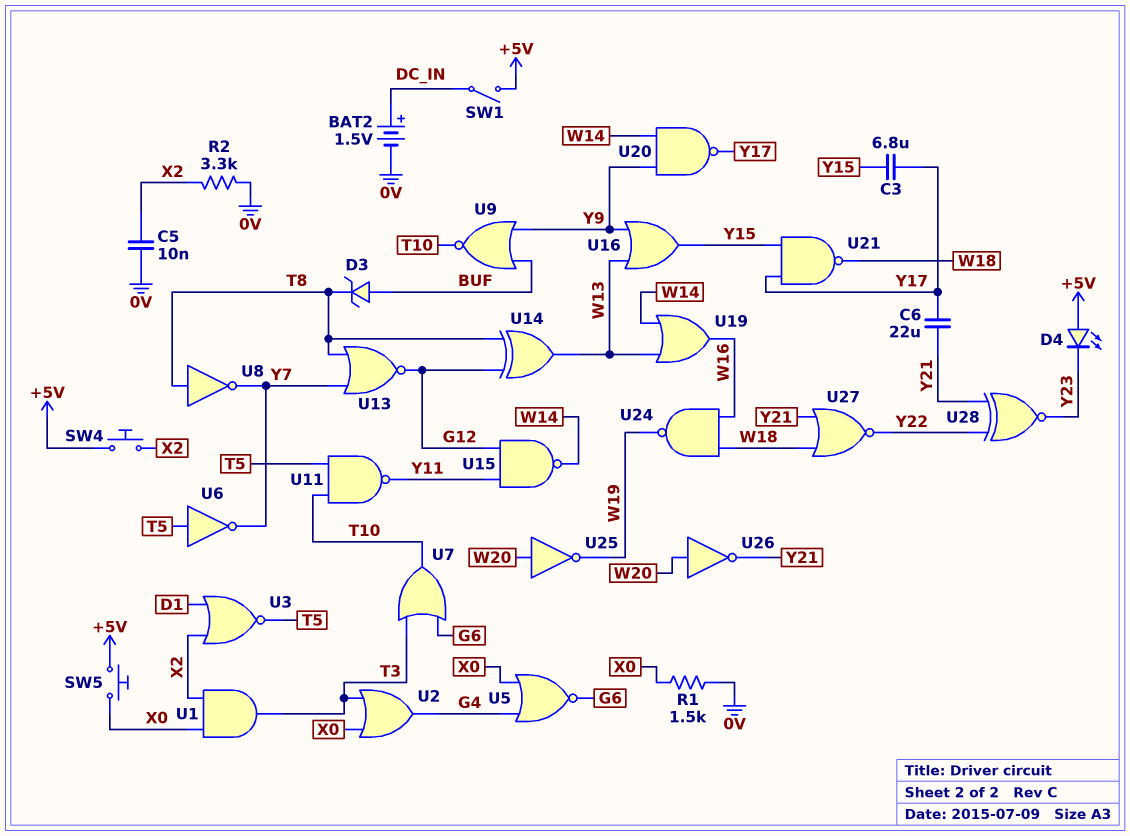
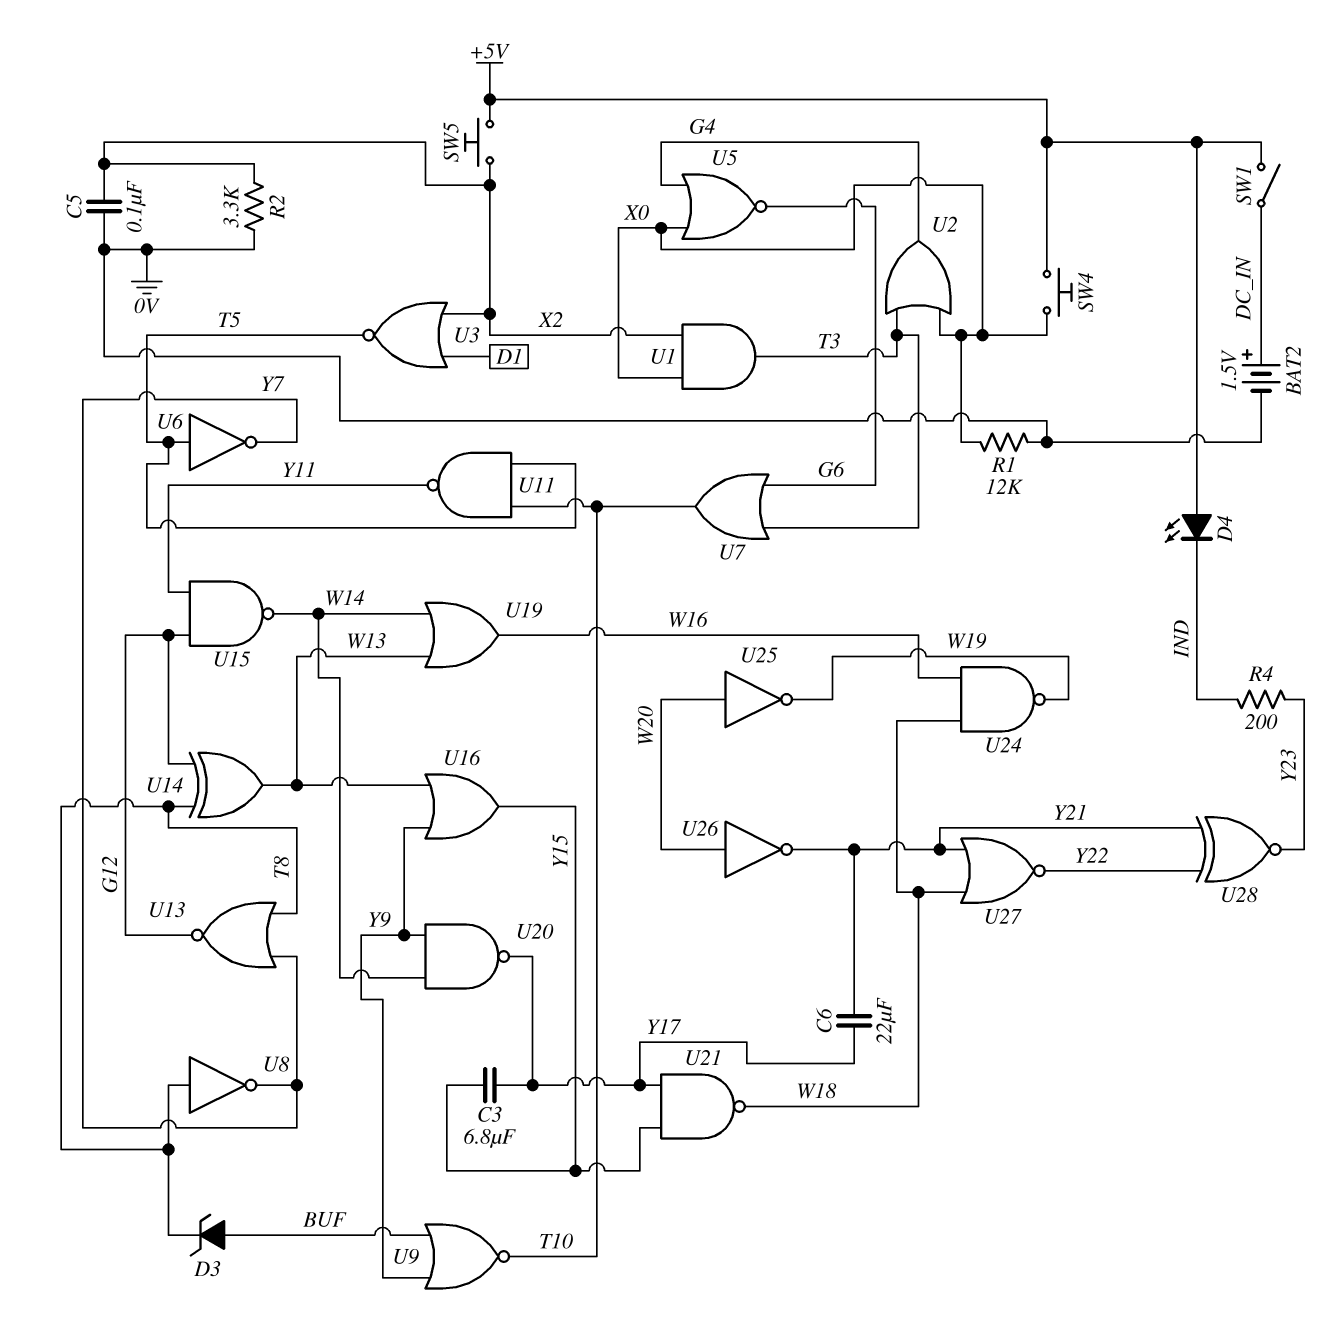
C5: 10nF (0V, X2) -> 100nF (0V, X2)
D4: LED (A +5V, K Y23) -> LED (A +5V, K IND)
R1: 1.5k (0V, X0) -> 12k (0V, X0)
R4: none -> 200 (IND, Y23)
SW4: button (+5V, X2) -> button (+5V, X0)
SW5: button (+5V, X0) -> button (+5V, X2)

